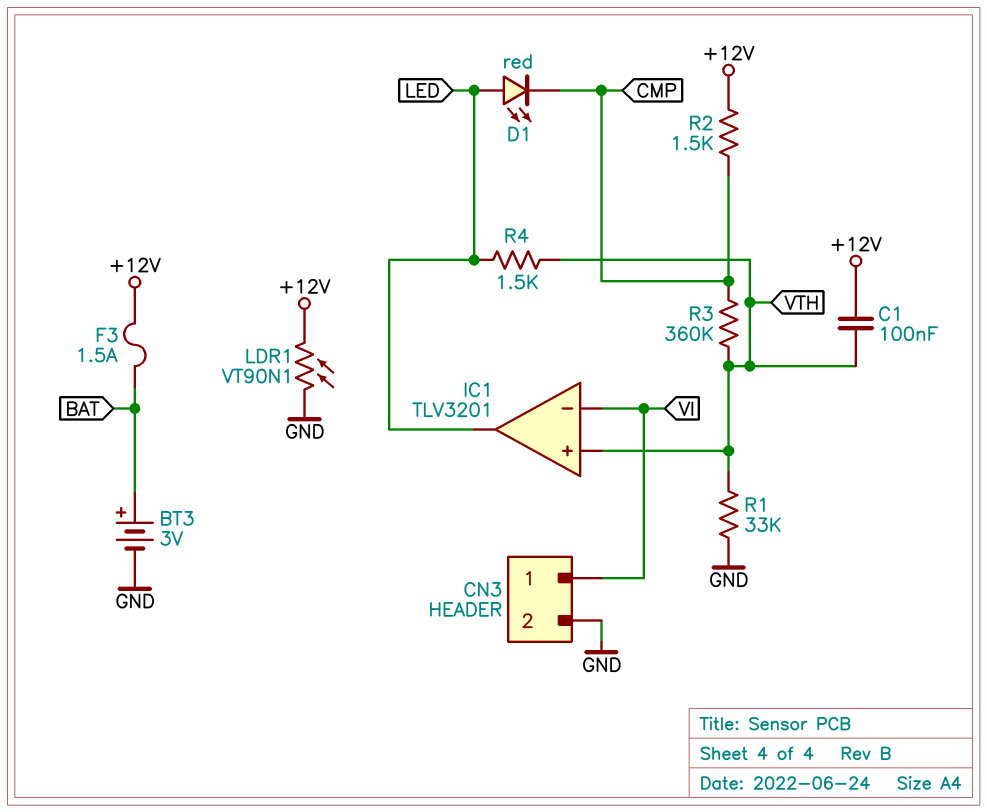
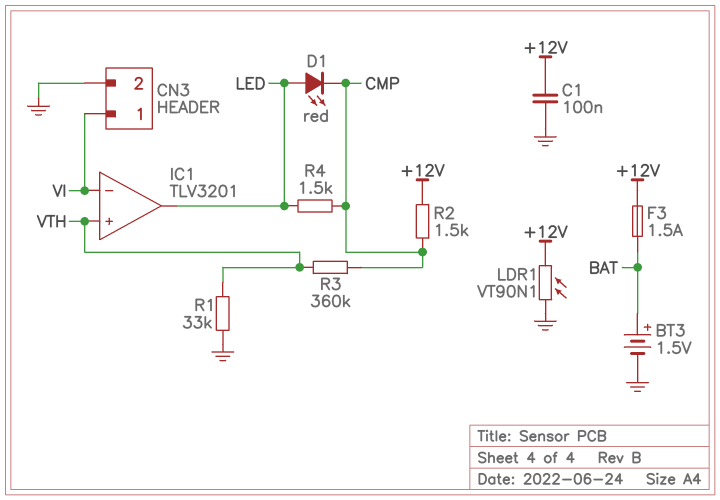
BT3: 3V (plus BAT, minus GND) -> 1.5V (plus BAT, minus GND)
C1: 100nF (+12V, VTH) -> 100nF (+12V, GND)
R4: 1.5k (LED, VTH) -> 1.5k (CMP, LED)

